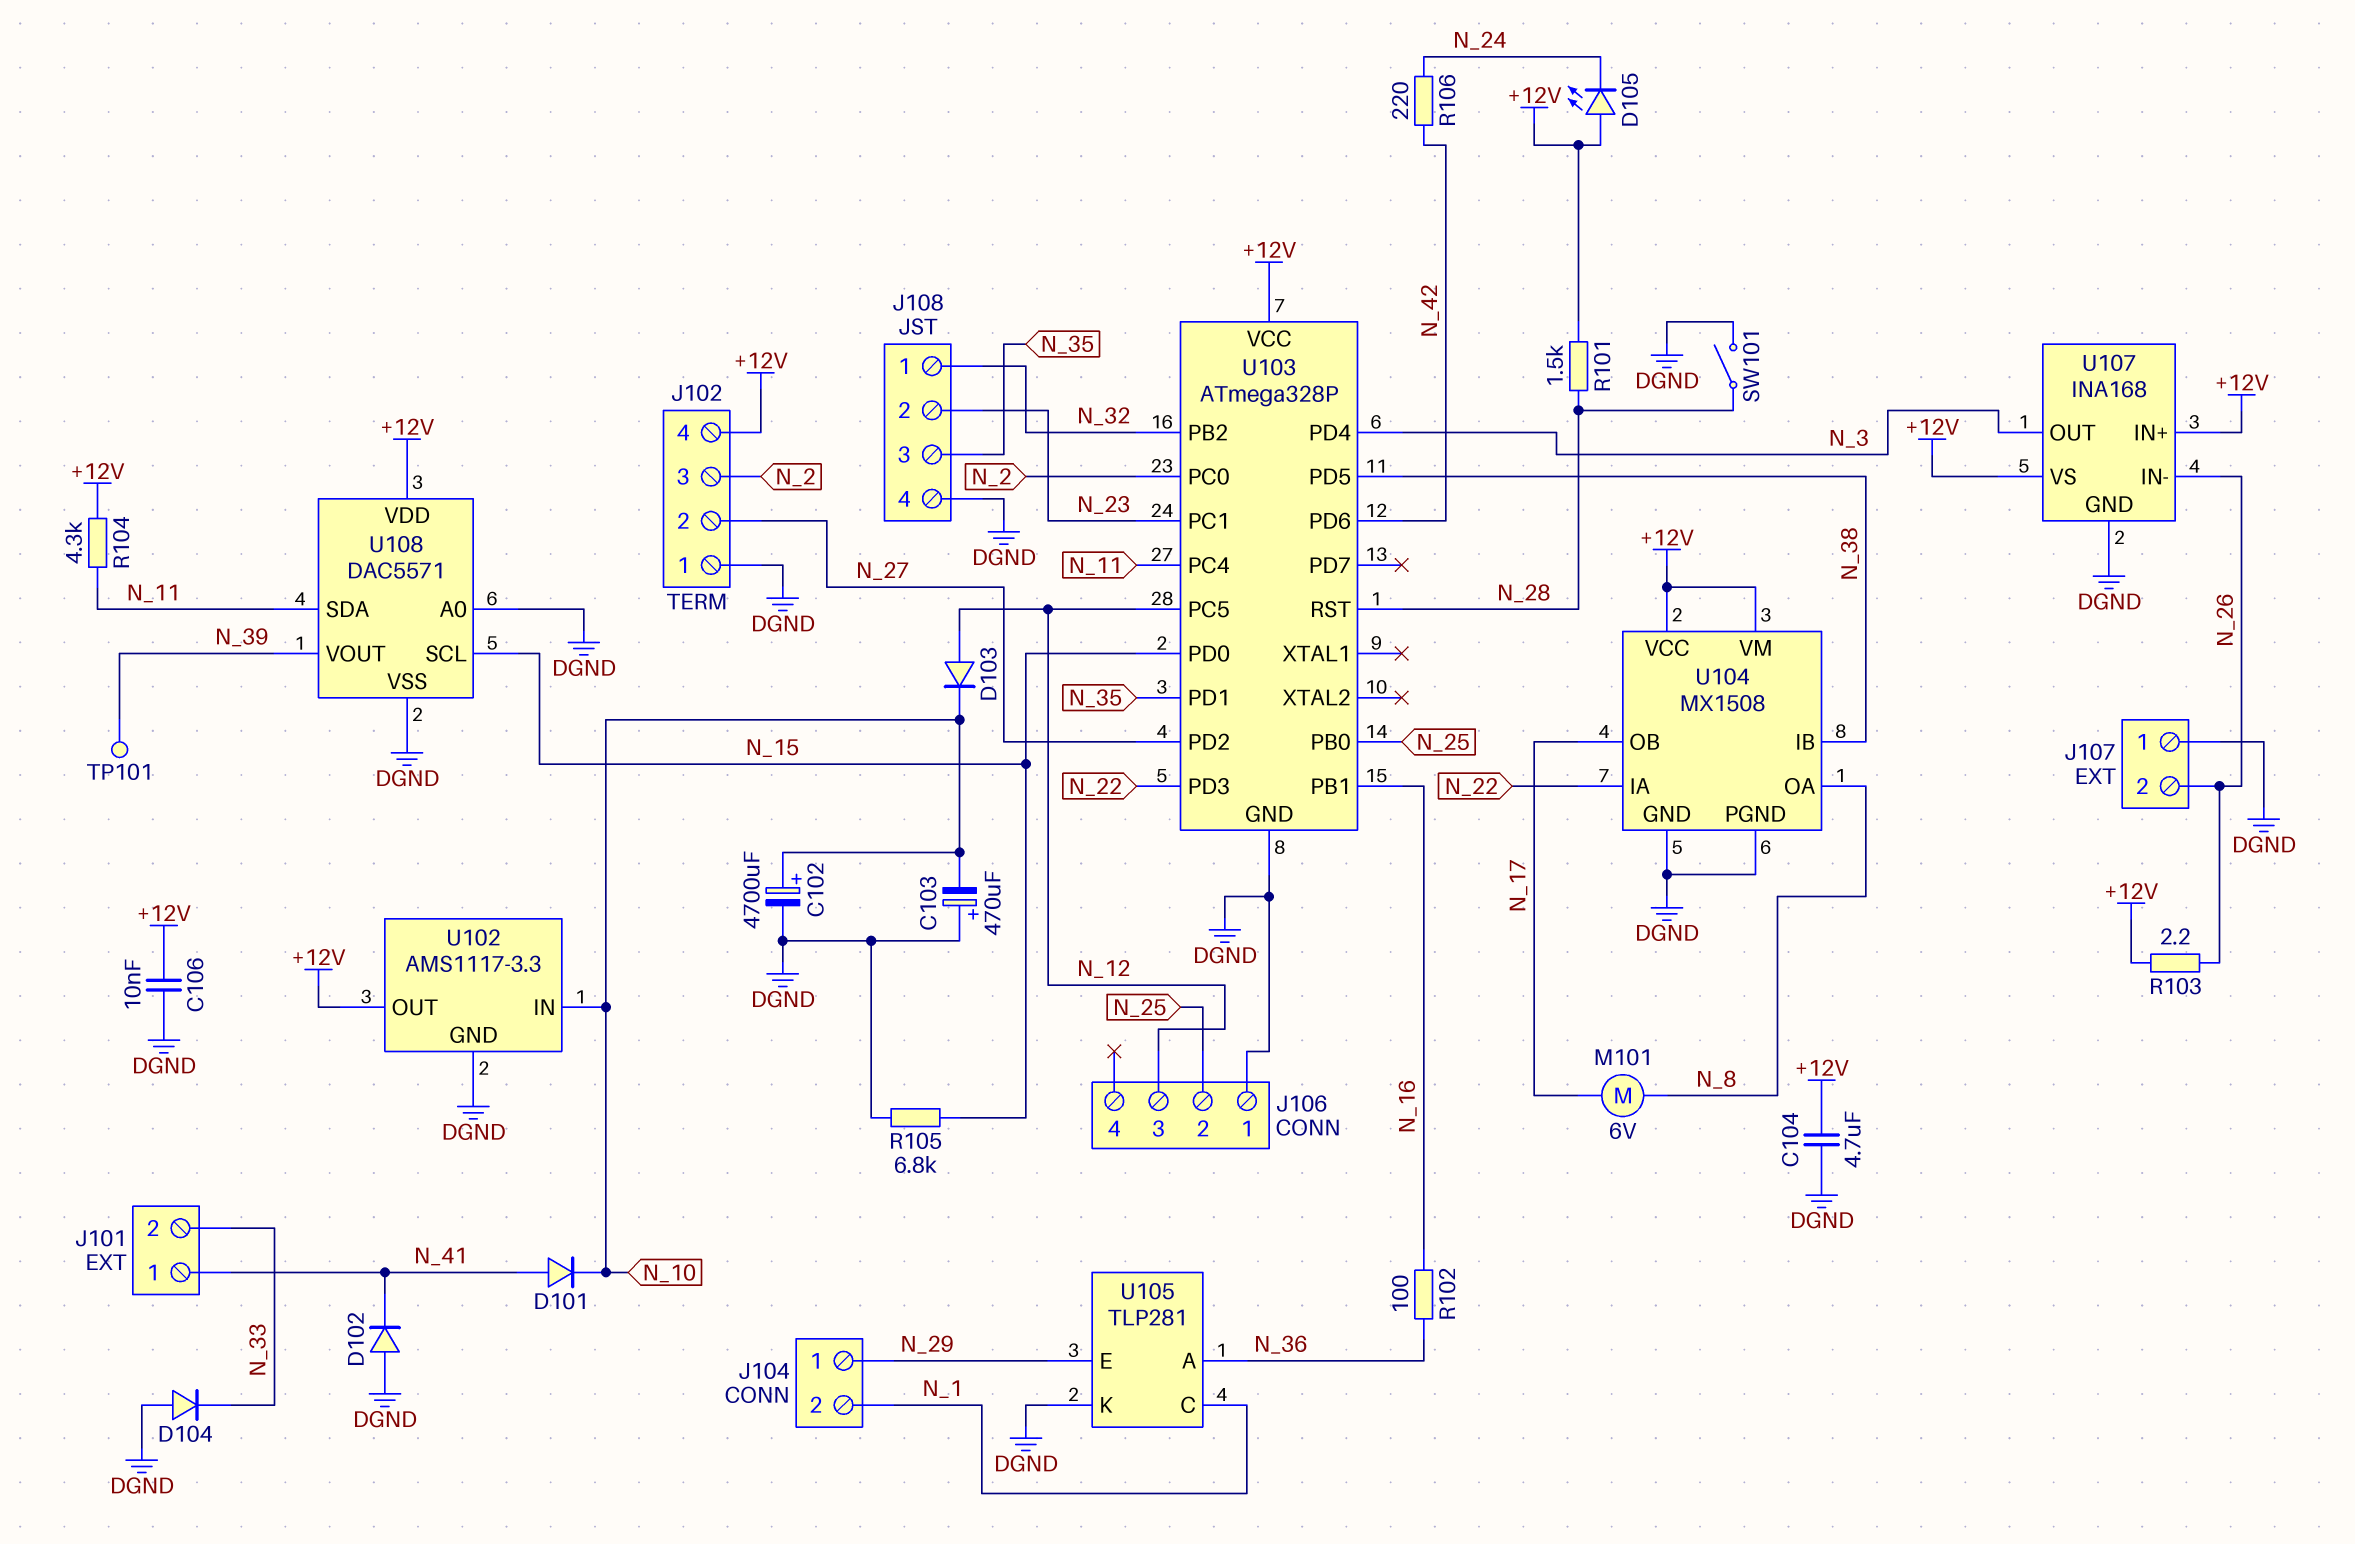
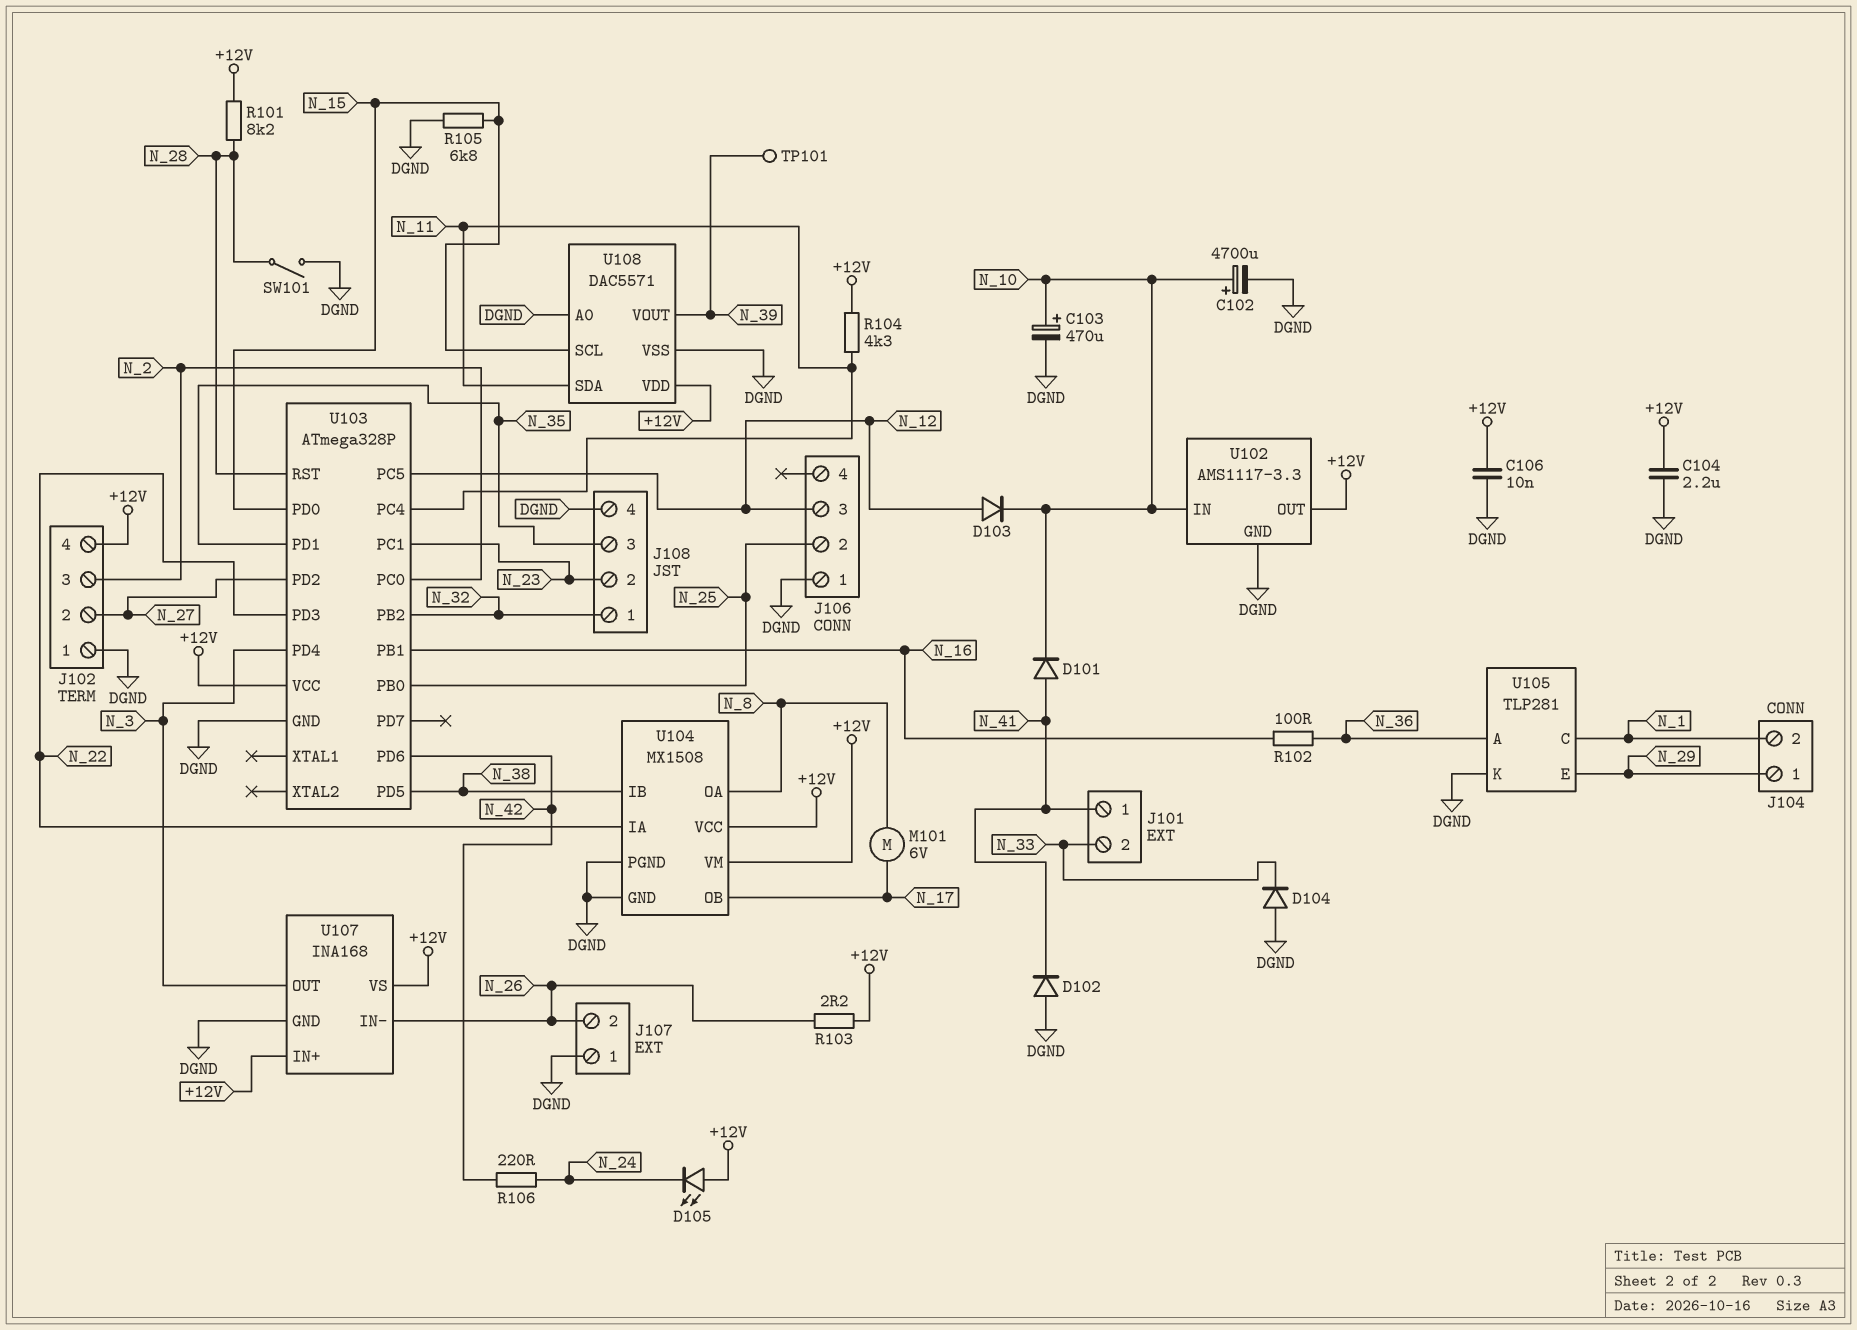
C103: 470uF (plus DGND, minus N_10) -> 470uF (plus N_10, minus DGND)
C104: 4.7uF (+12V, DGND) -> 2.2uF (+12V, DGND)
R101: 1.5k (+12V, N_28) -> 8.2k (+12V, N_28)

